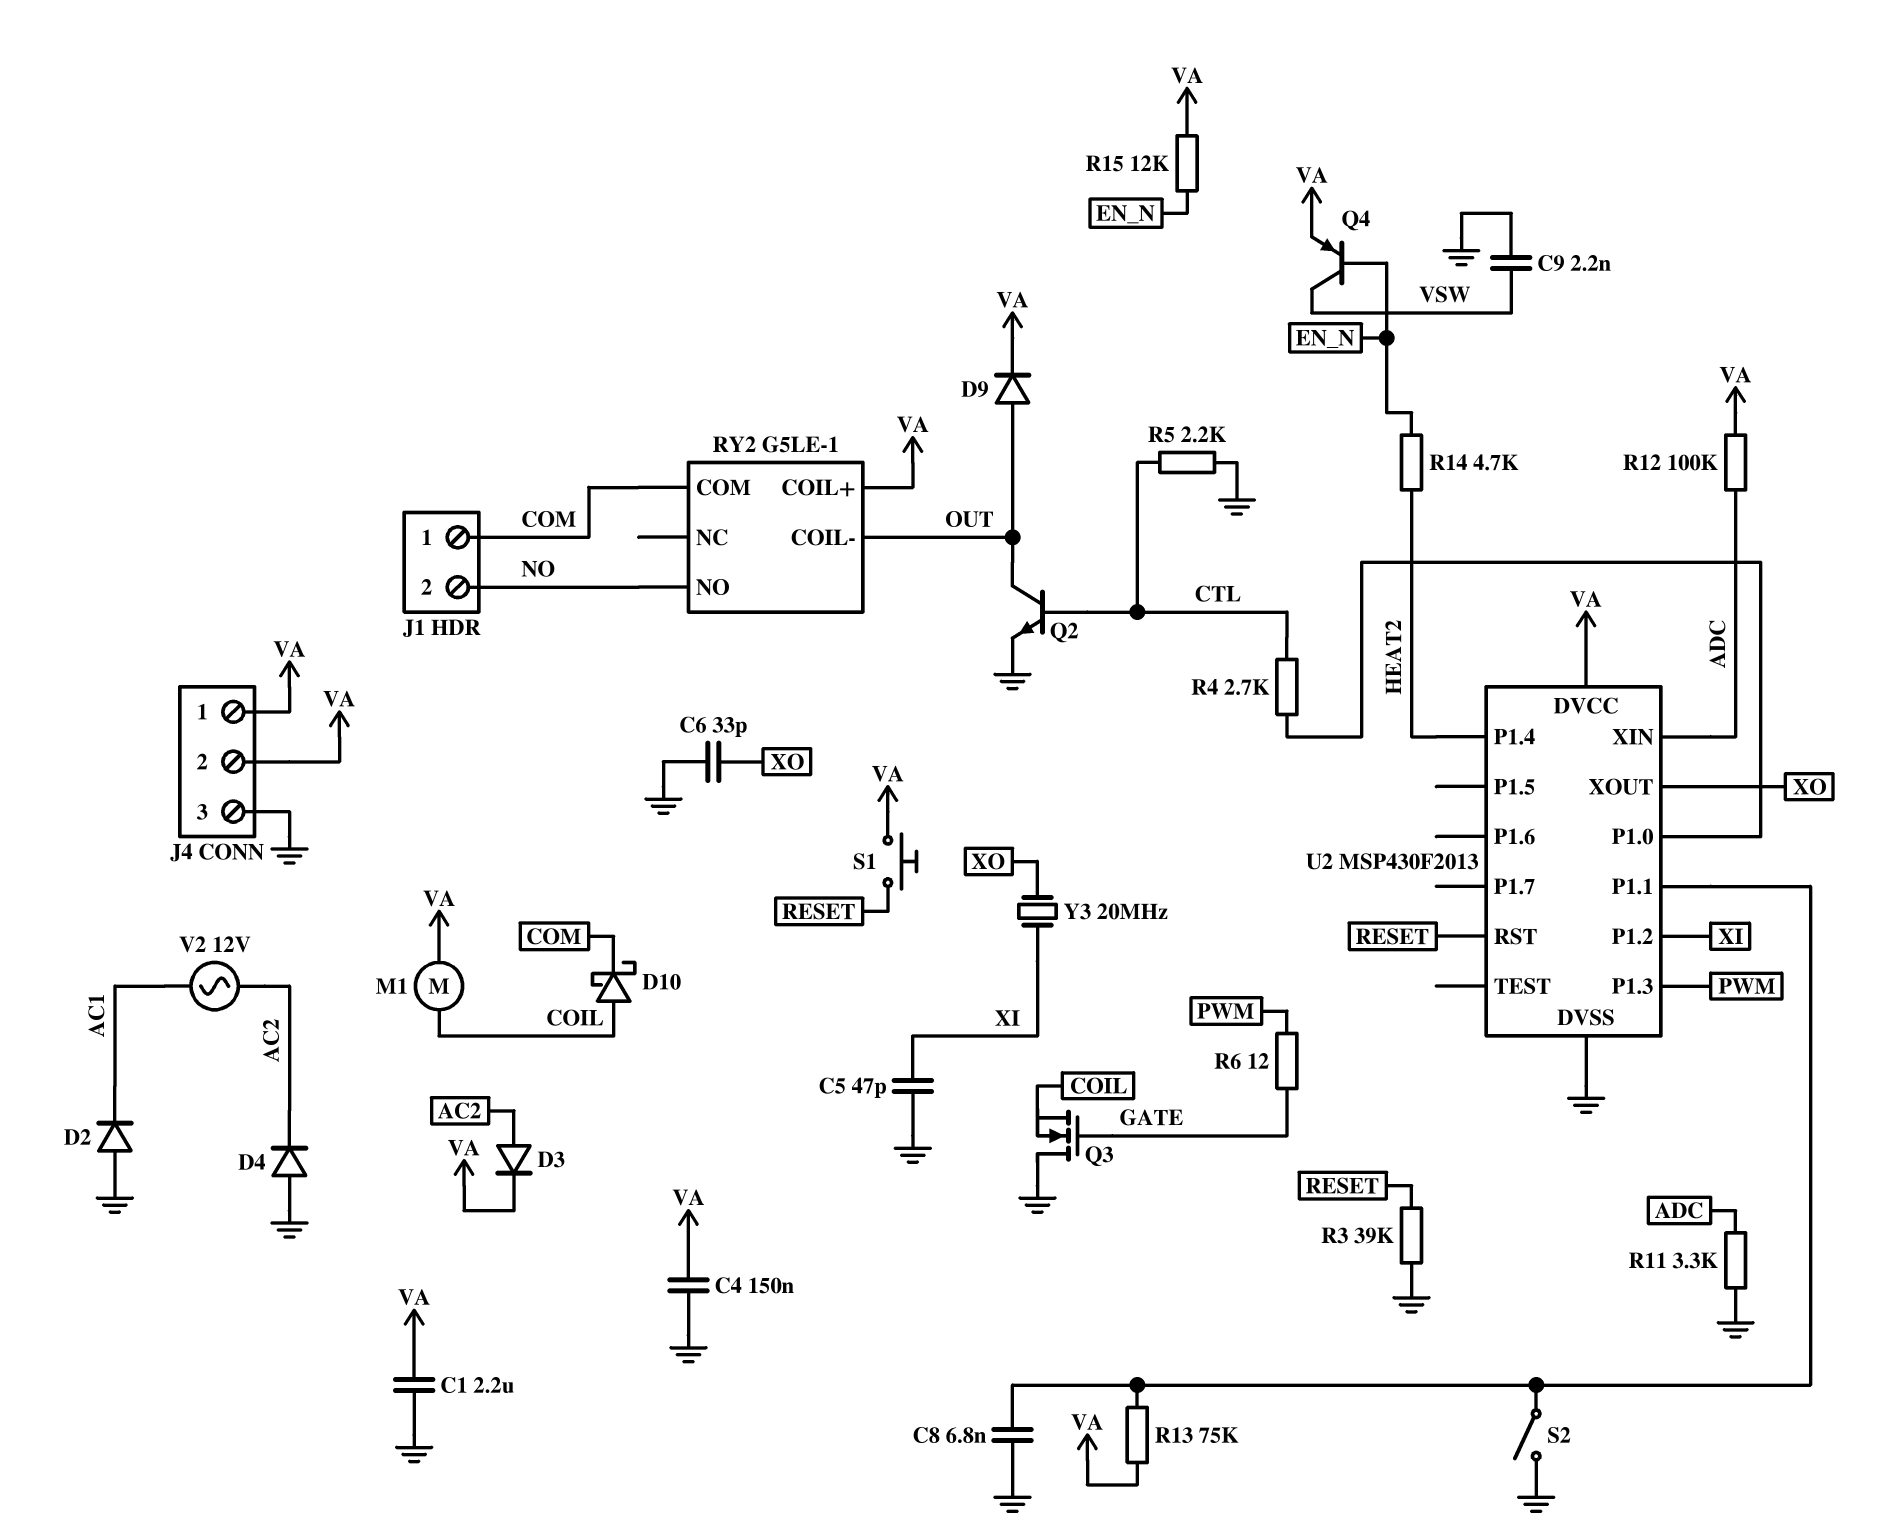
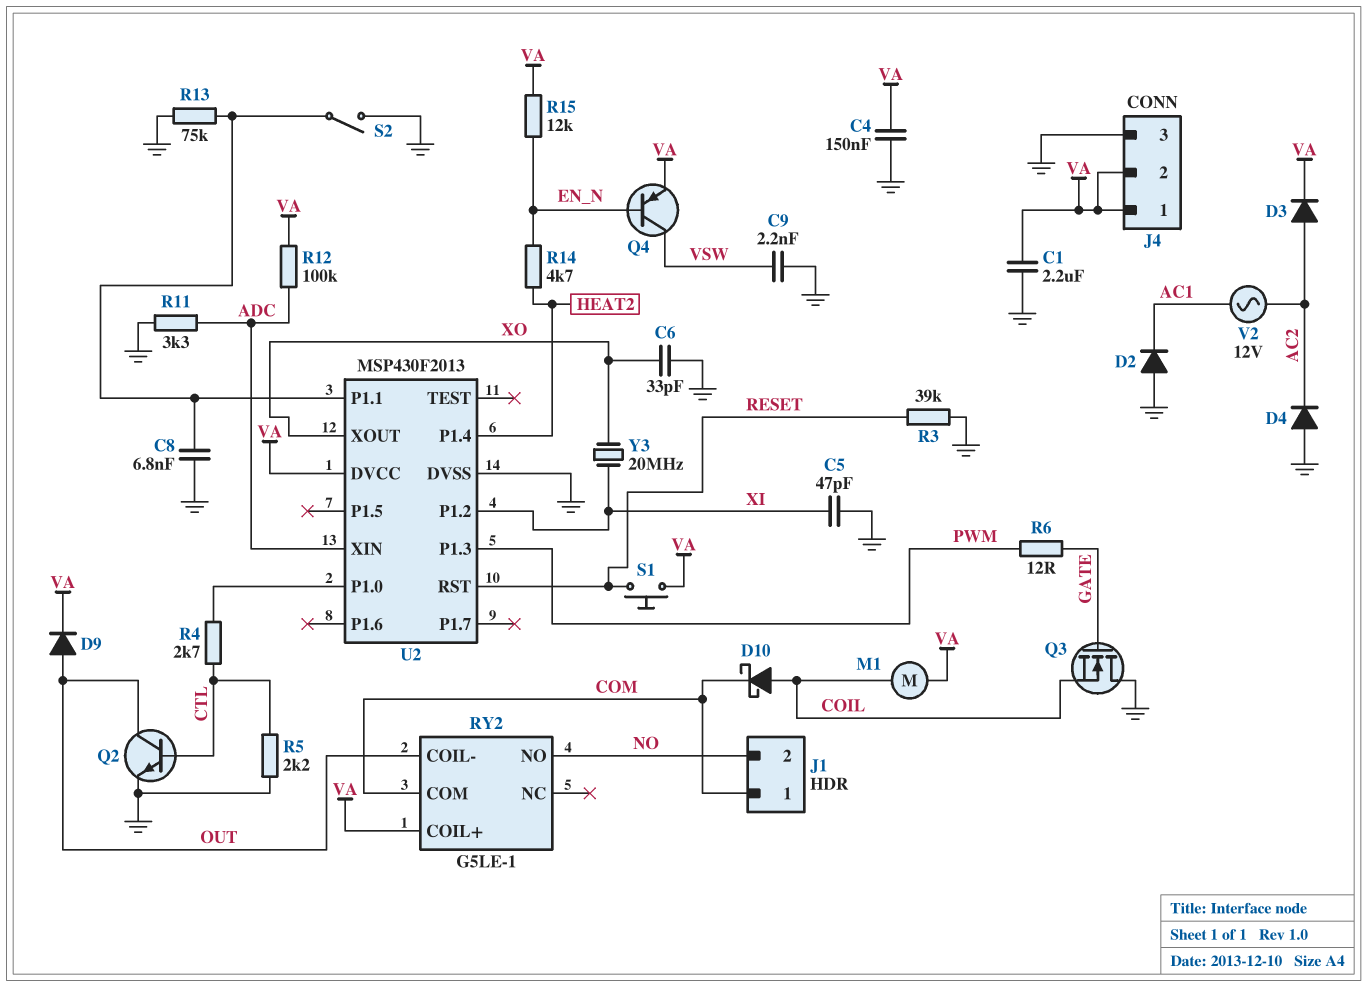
R13: 75k (U2/P1.1, VA) -> 75k (GND, U2/P1.1)

